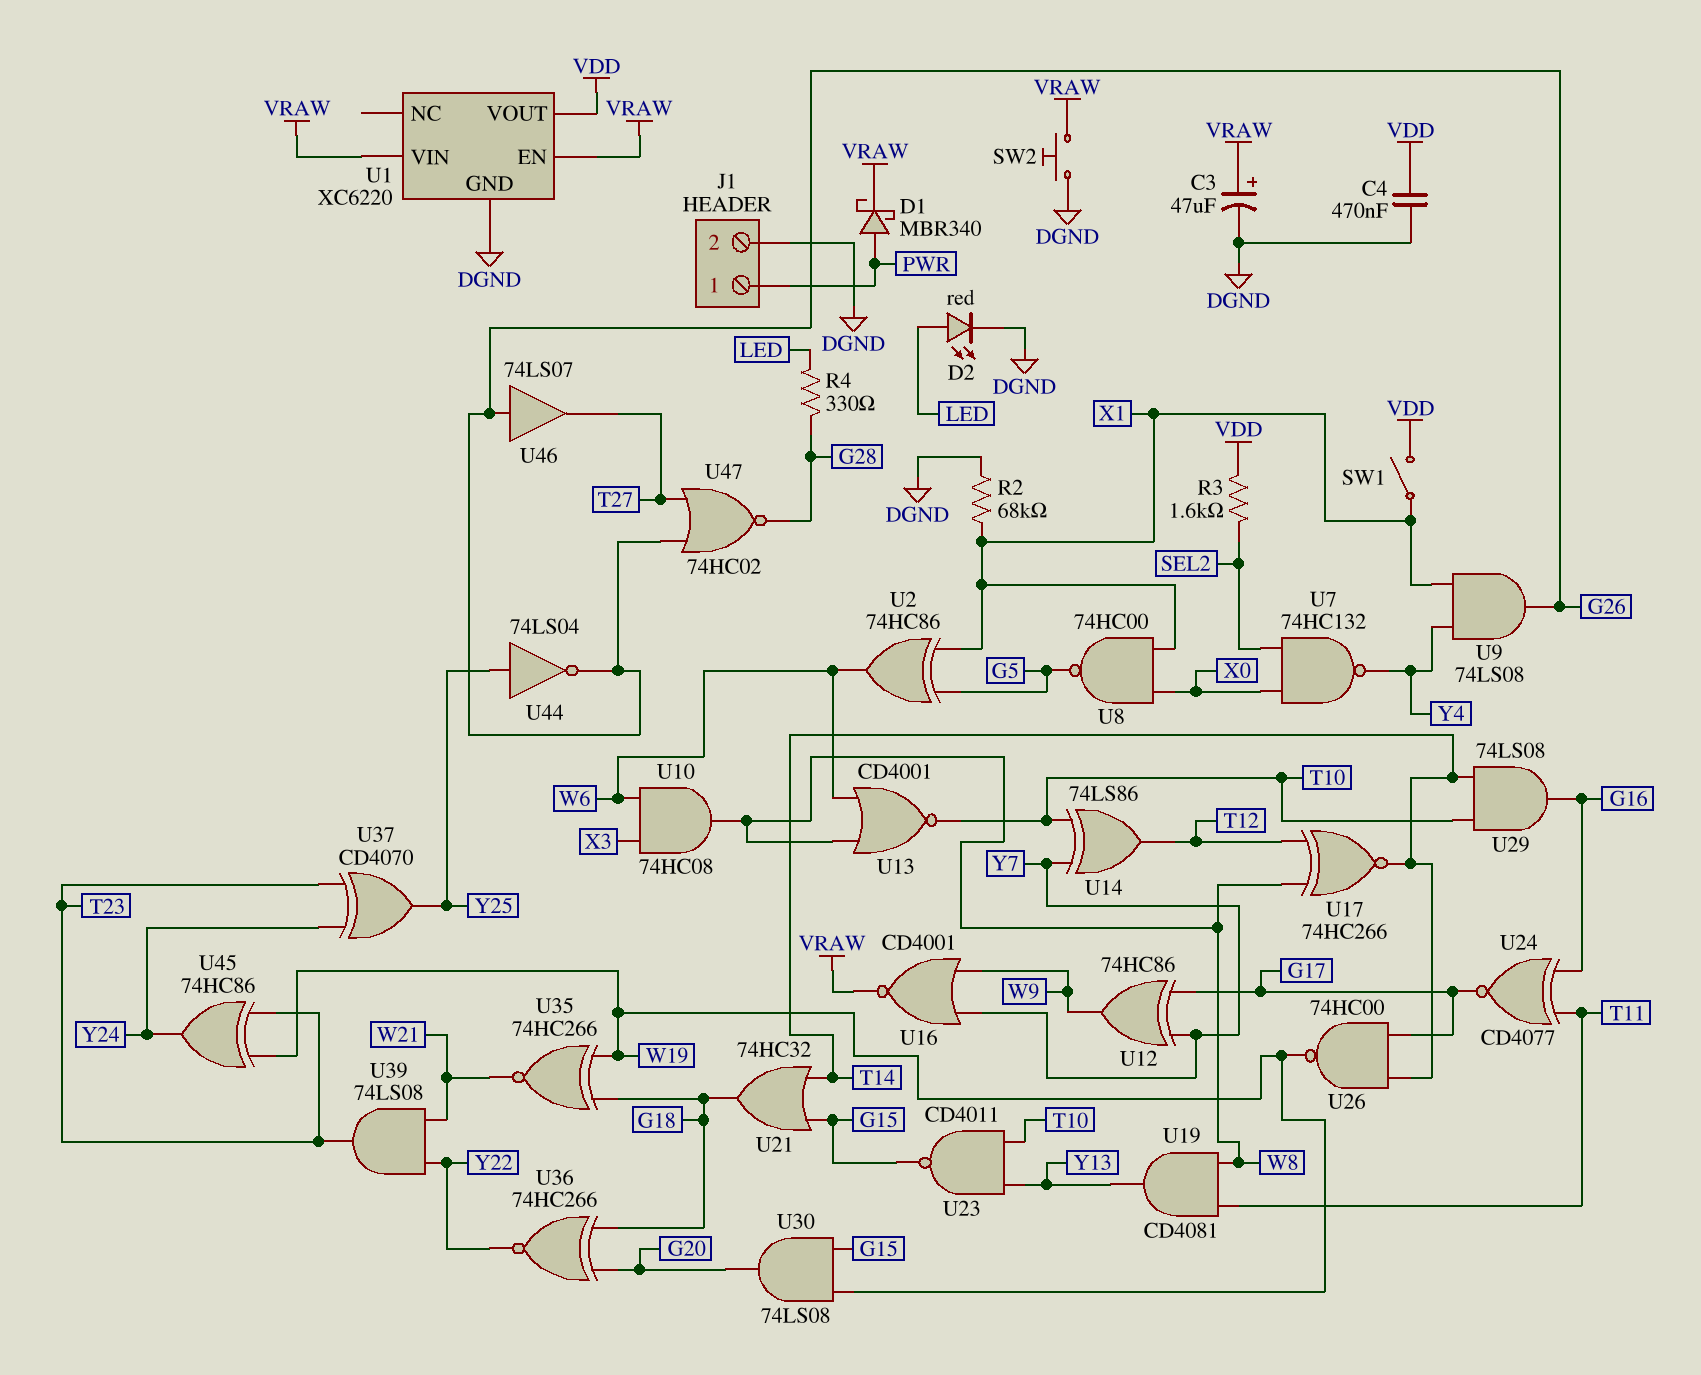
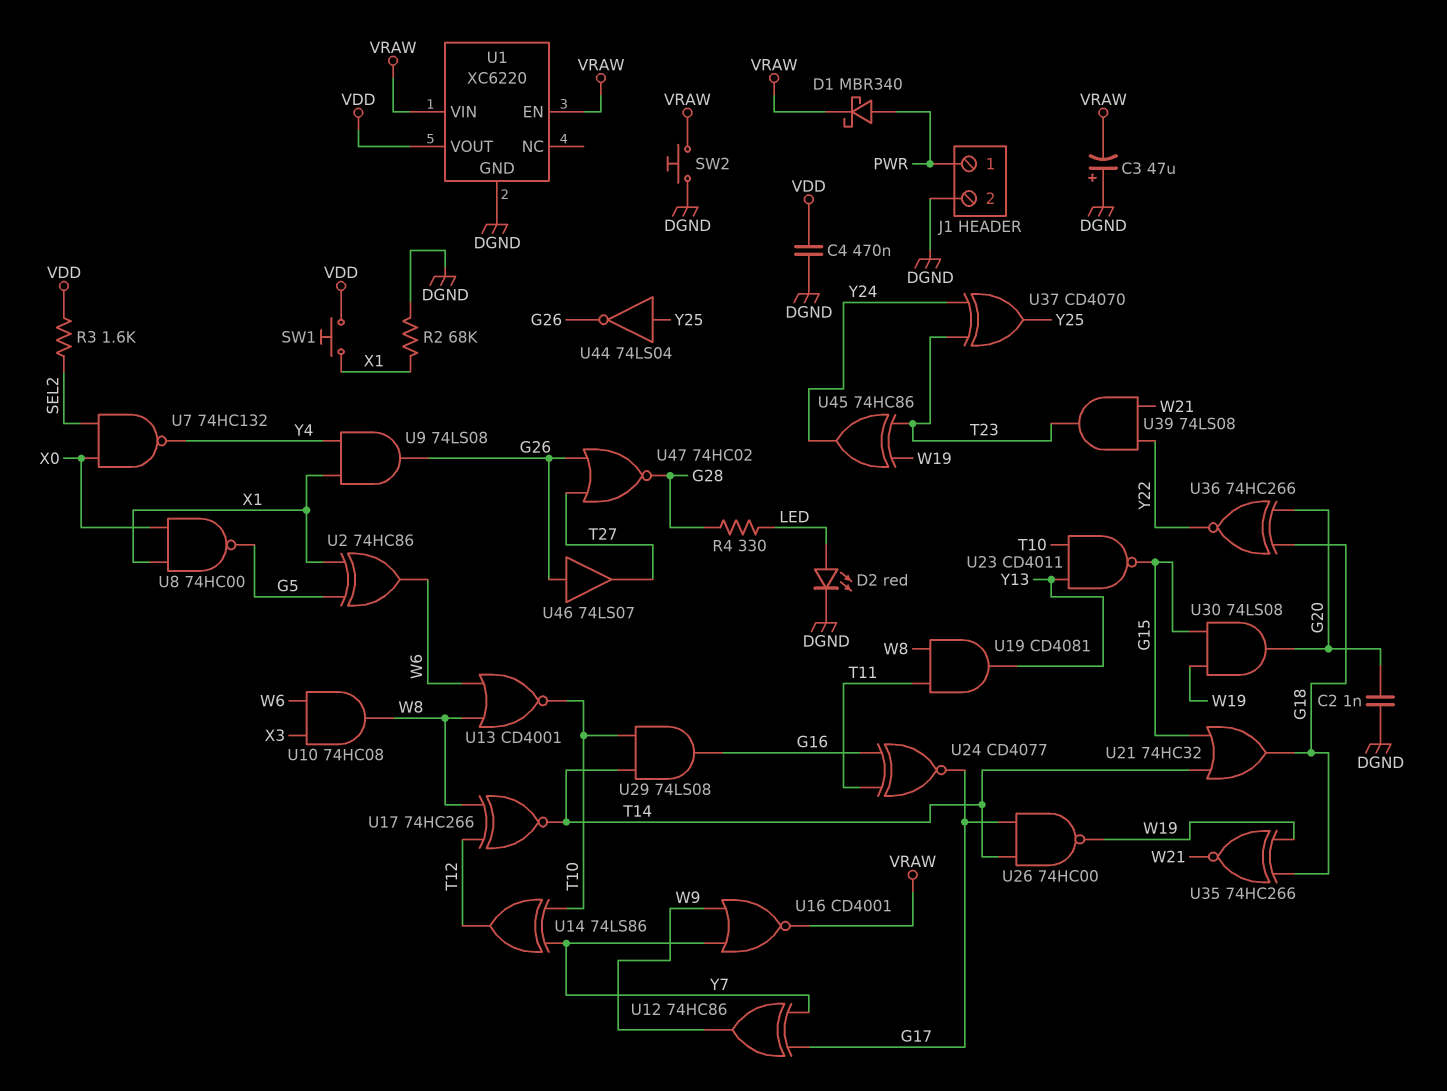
C2: none -> 1nF (DGND, G20)
C3: 47uF (plus VRAW, minus DGND) -> 47uF (plus DGND, minus VRAW)
SW1: switch (VDD, X1) -> button (VDD, X1)

